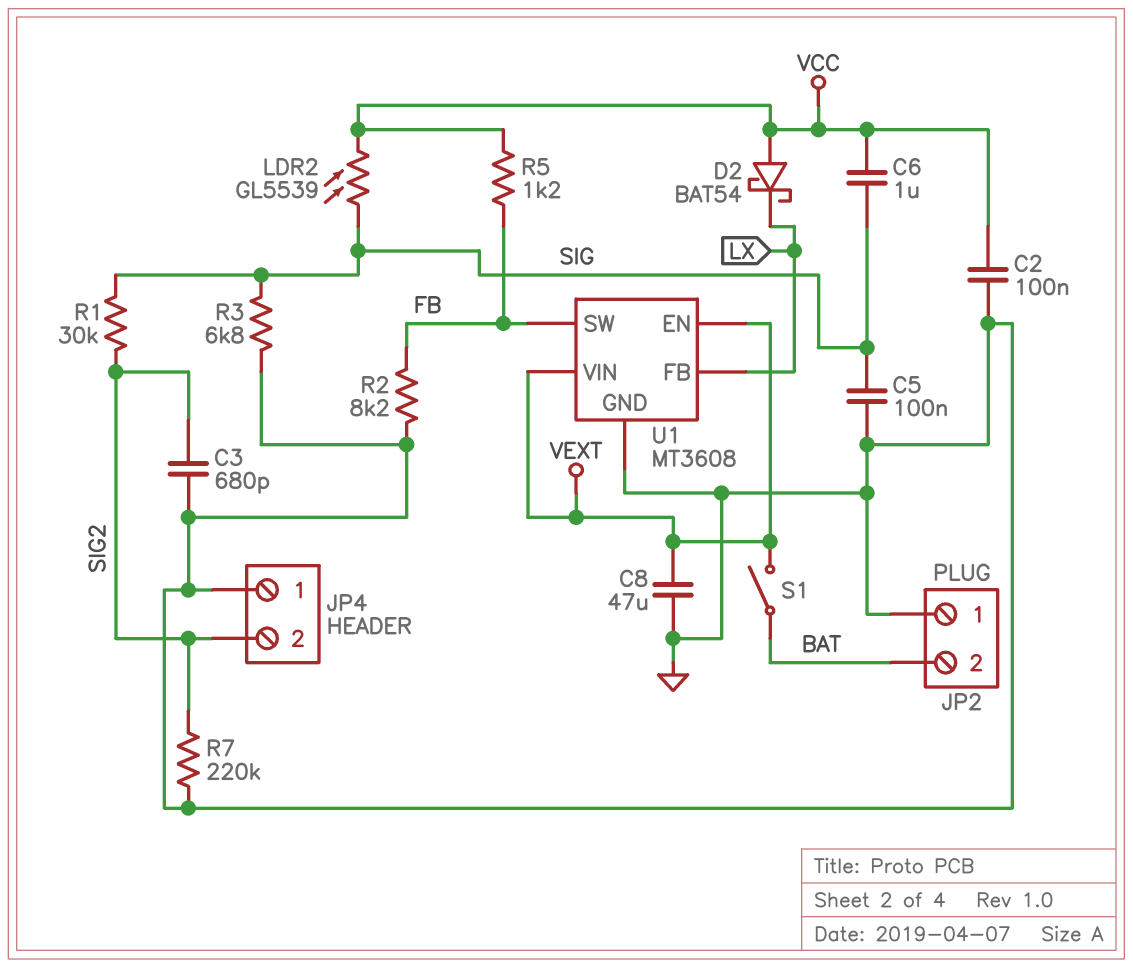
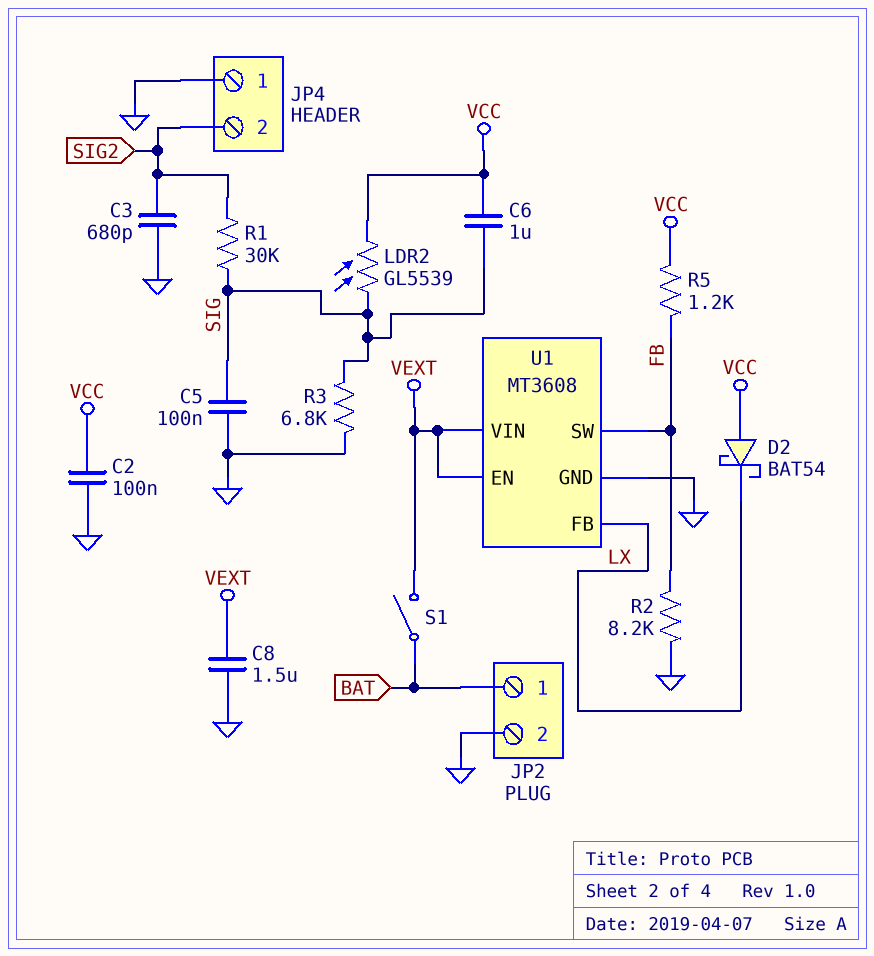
C8: 47uF (GND, VEXT) -> 1.5uF (GND, VEXT)
JP2 pin 1: GND -> BAT
JP2 pin 2: BAT -> GND
R7: 220k (GND, SIG2) -> none

